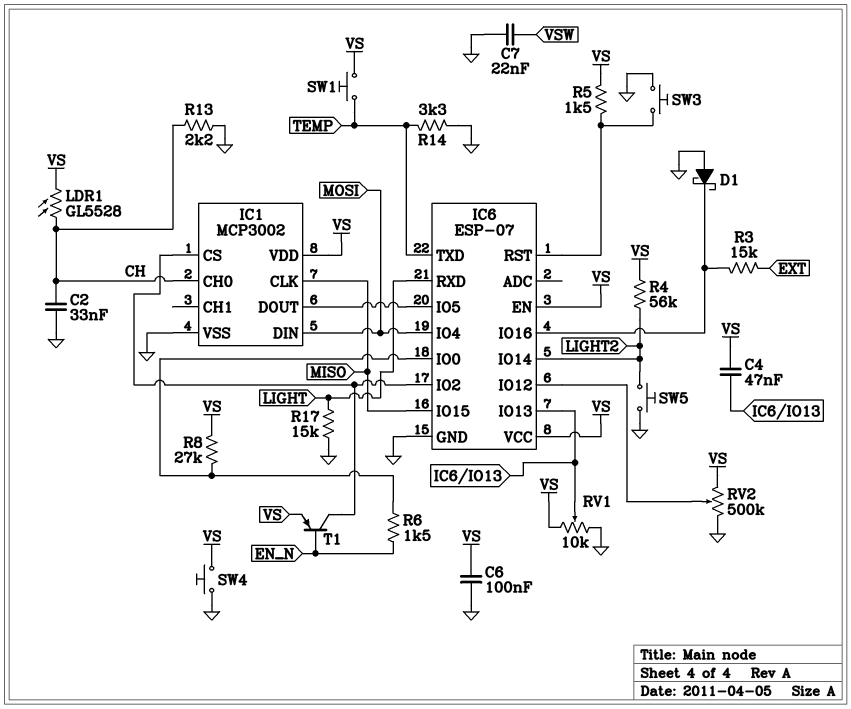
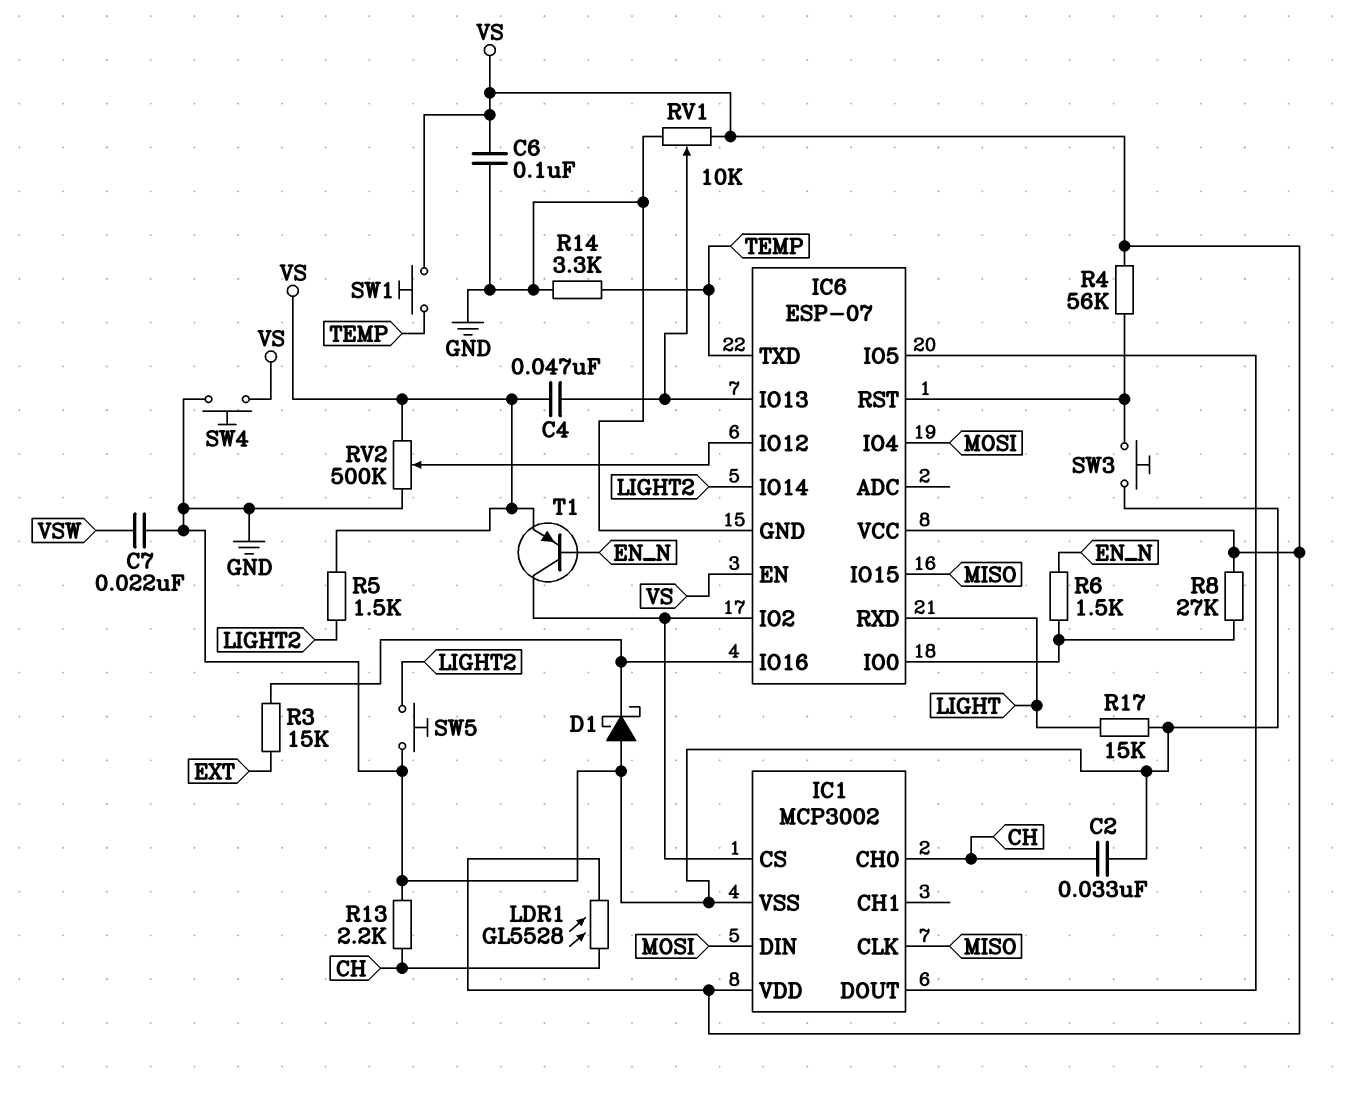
R4: 56k (LIGHT2, VS) -> 56k (IC6/RST, VS)
R5: 1.5k (IC6/RST, VS) -> 1.5k (LIGHT2, VS)

